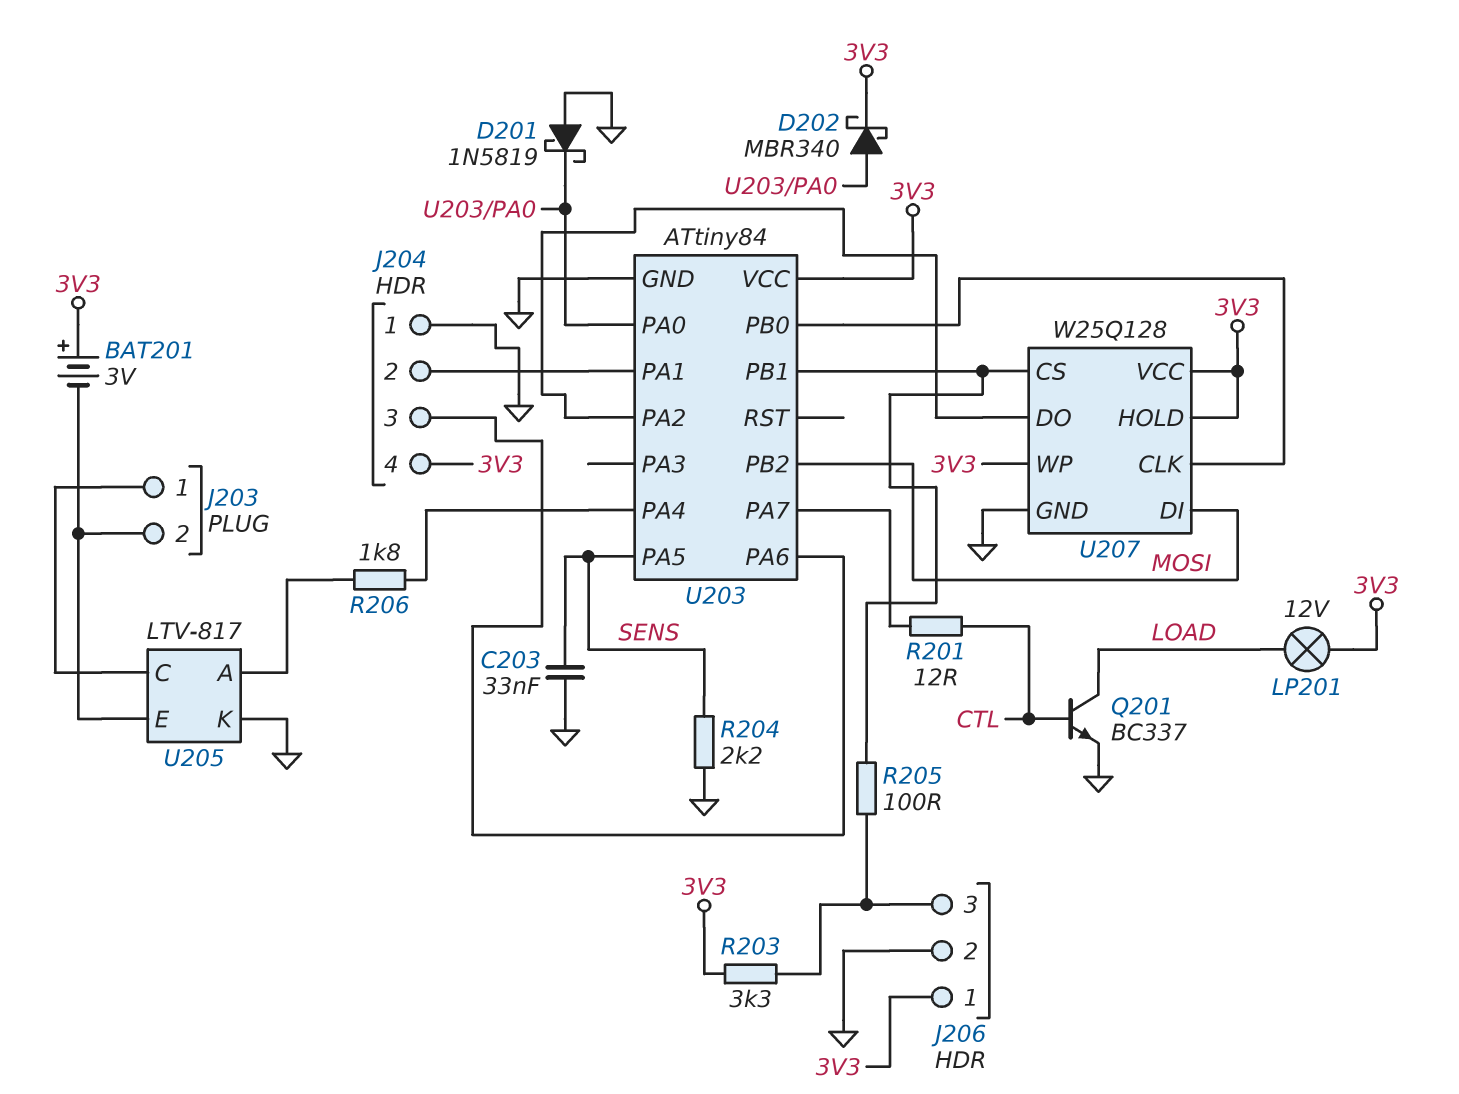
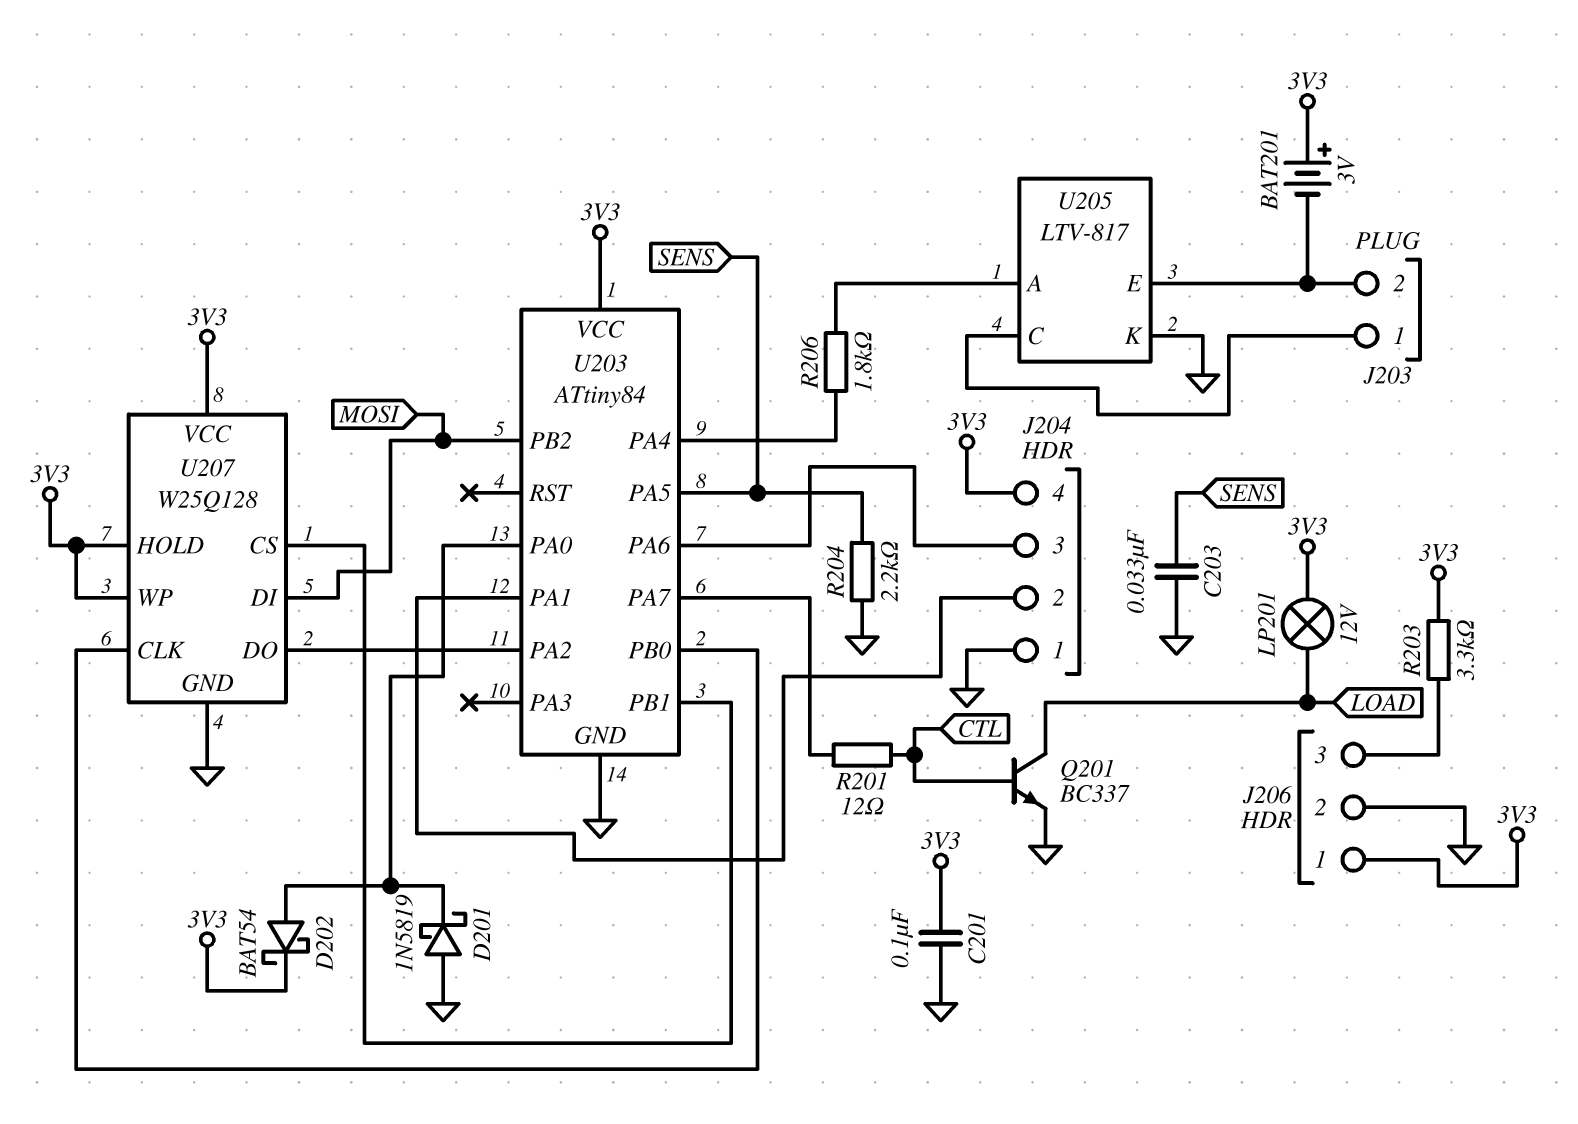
C201: none -> 100nF (3V3, GND)
D202: schottky MBR340 (A U203/PA0, K 3V3) -> schottky BAT54 (A U203/PA0, K 3V3)
R205: 100 (J206/3, U203/PB1) -> none

